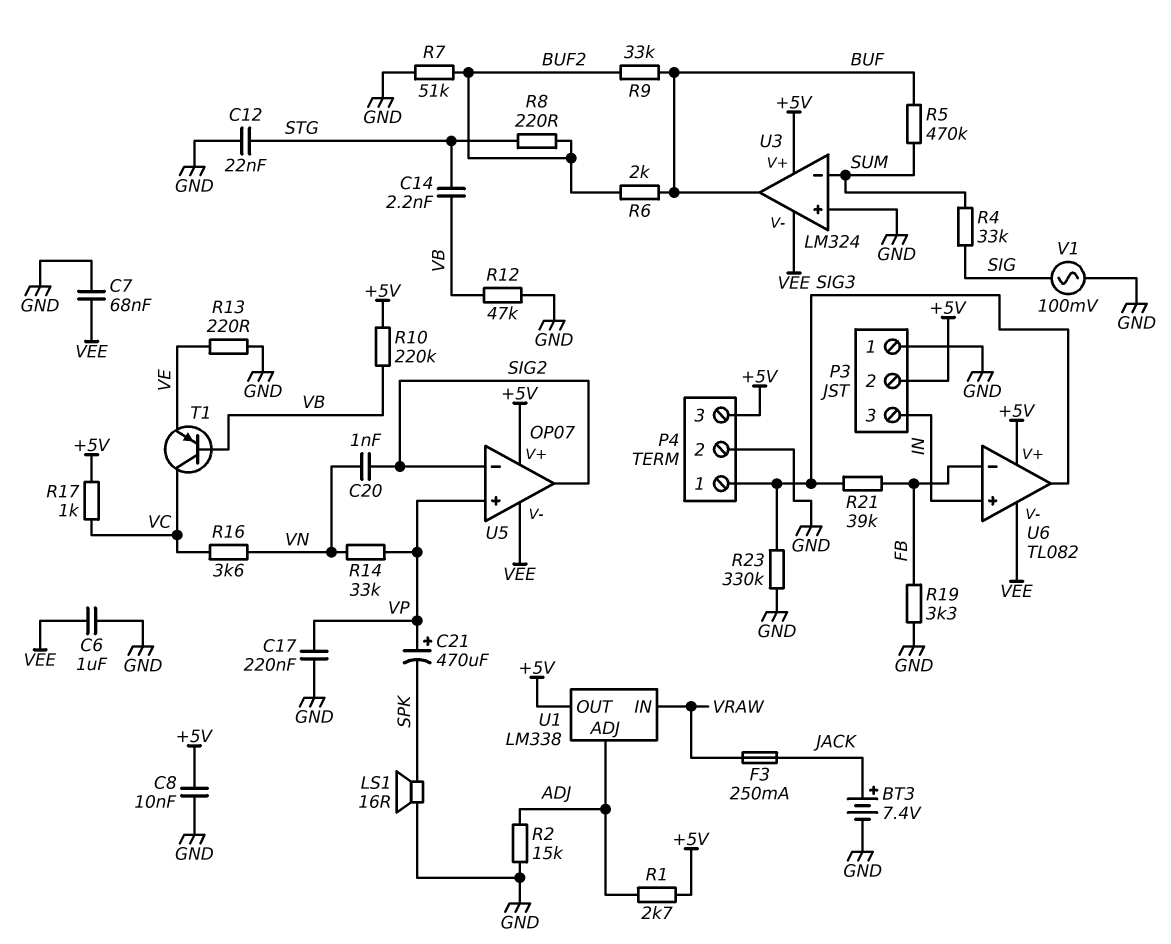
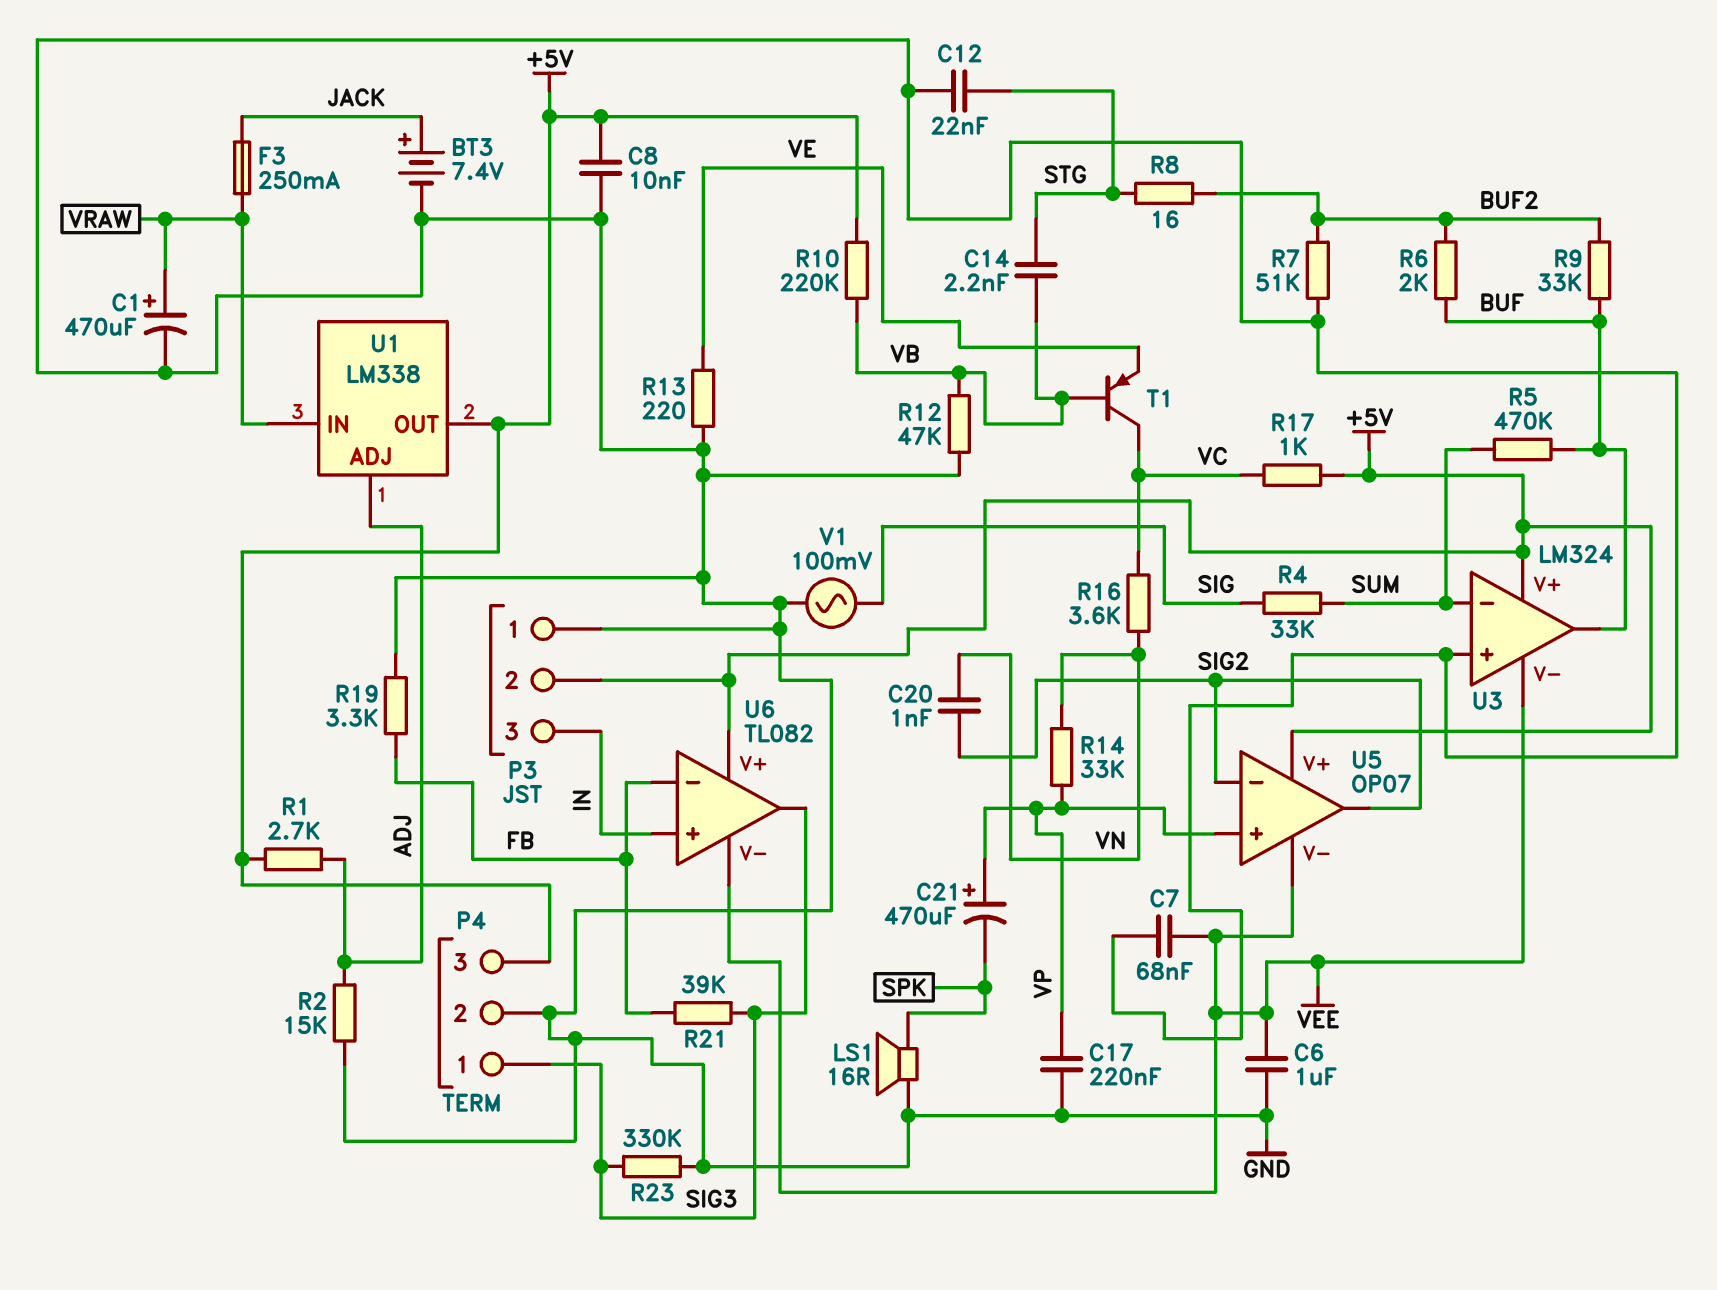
C1: none -> 470uF (plus VRAW, minus GND)
R8: 220 (BUF2, STG) -> 16 (BUF2, STG)

